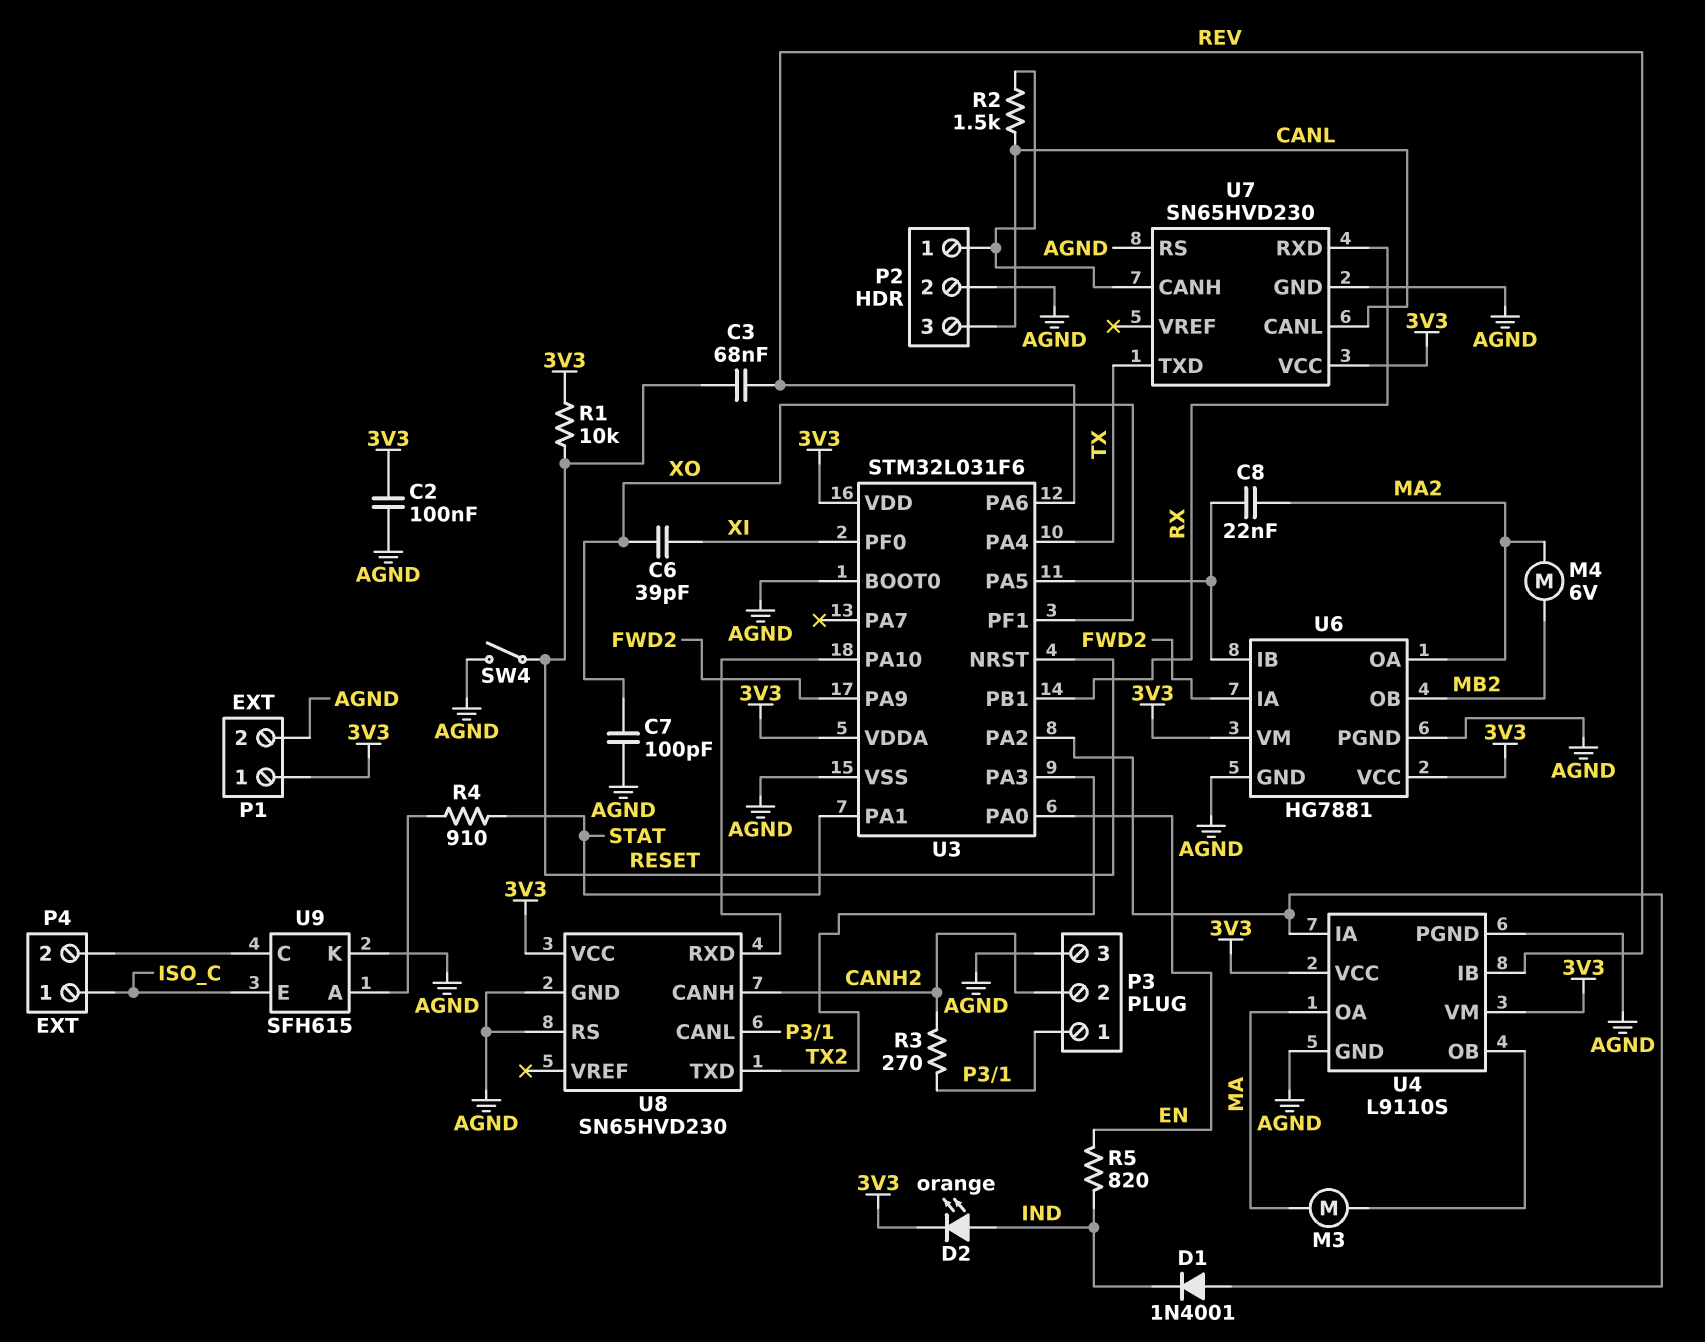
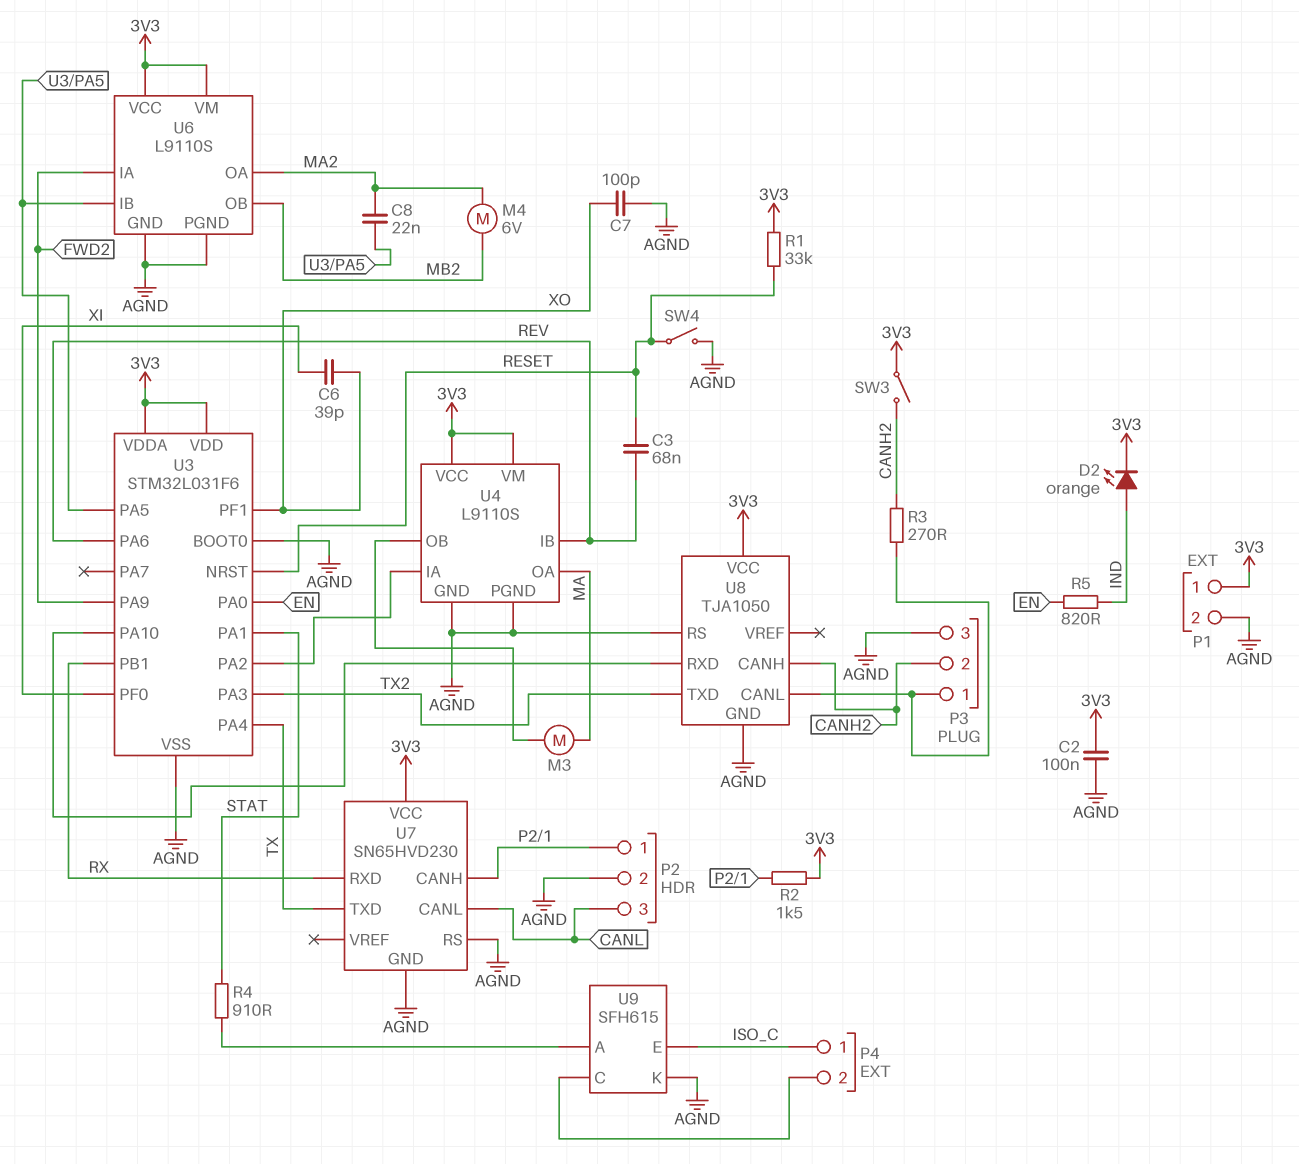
D1: diode 1N4001 (A U3/PA2, K IND) -> none
R1: 10k (3V3, RESET) -> 33k (3V3, RESET)
R2: 1.5k (CANL, P2/1) -> 1.5k (3V3, P2/1)
SW3: none -> switch (3V3, CANH2)
U6: HG7881 -> L9110S
U8: SN65HVD230 -> TJA1050

